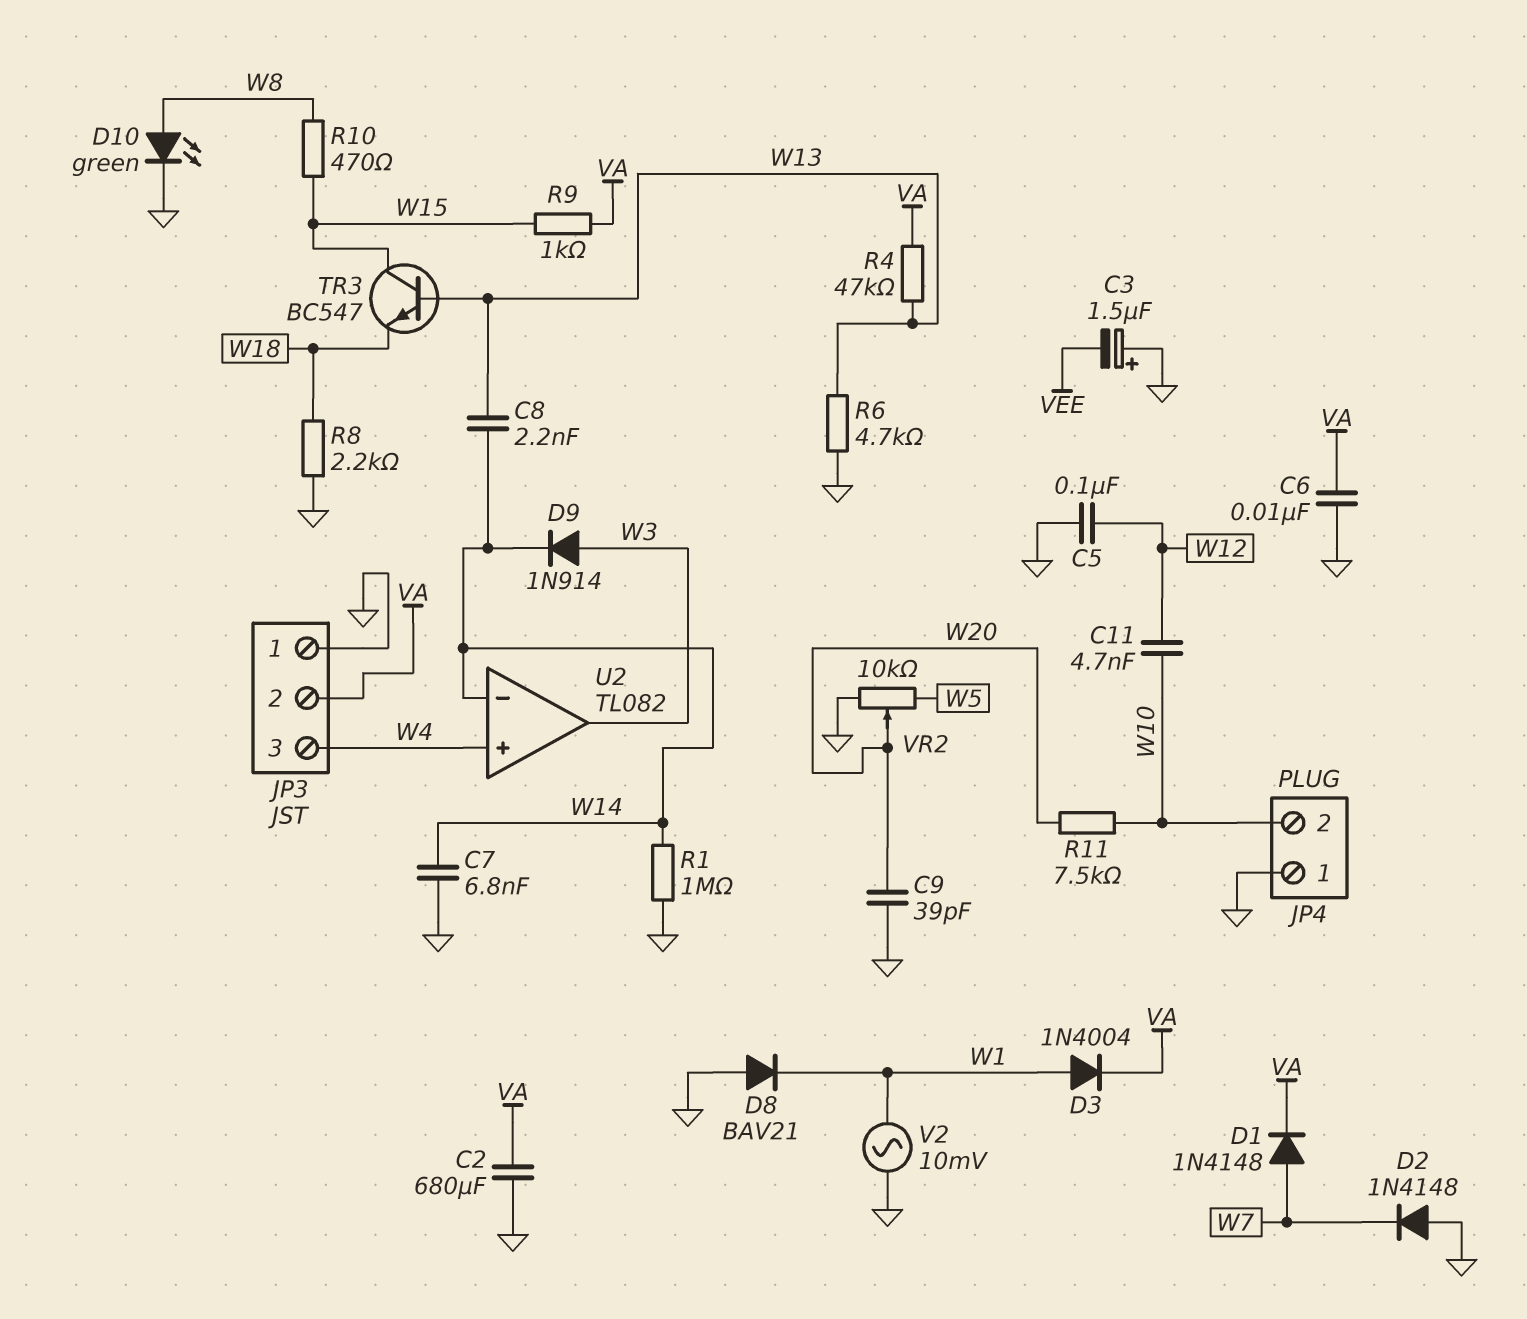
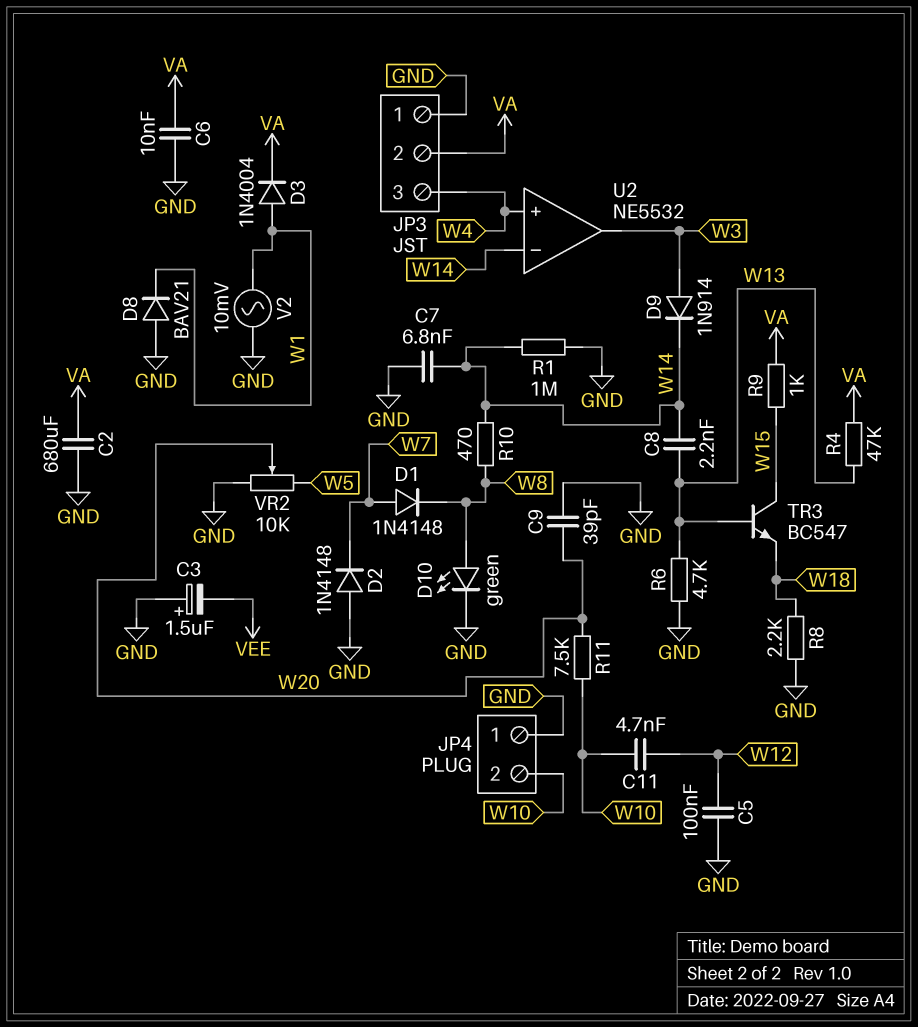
D1: diode 1N4148 (A W7, K VA) -> diode 1N4148 (A W7, K W8)
R10: 470 (W8, W15) -> 470 (W8, W14)
U2: TL082 -> NE5532

